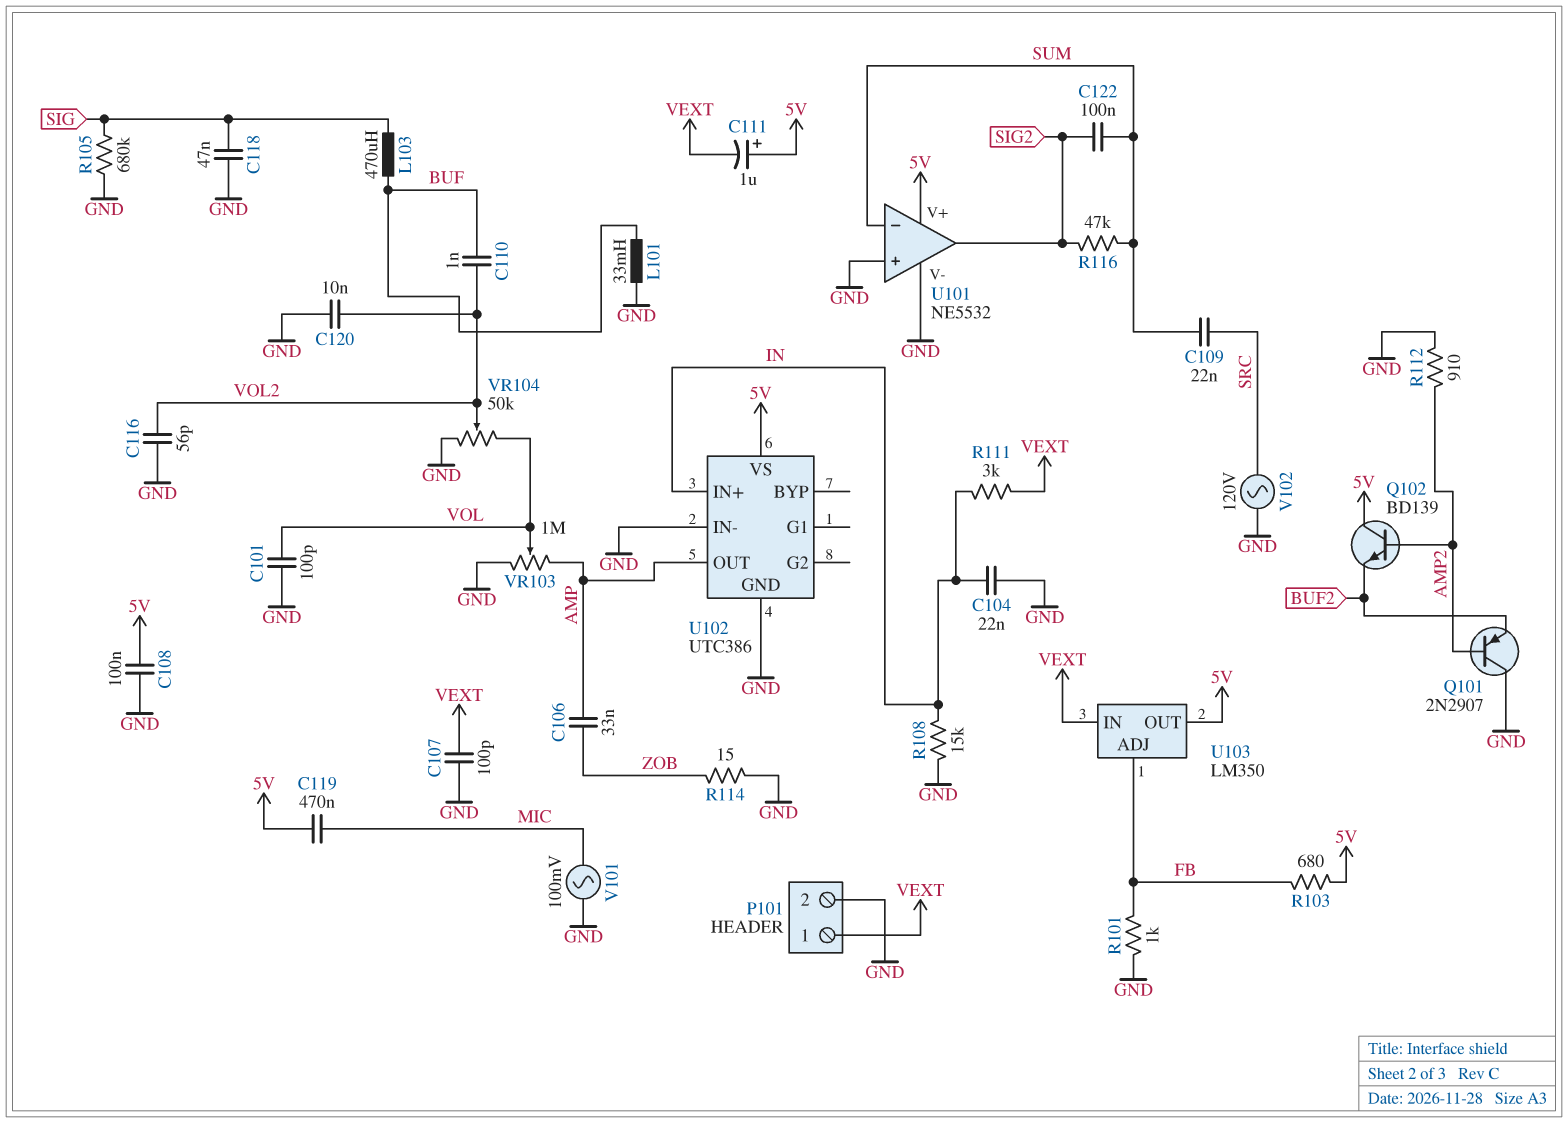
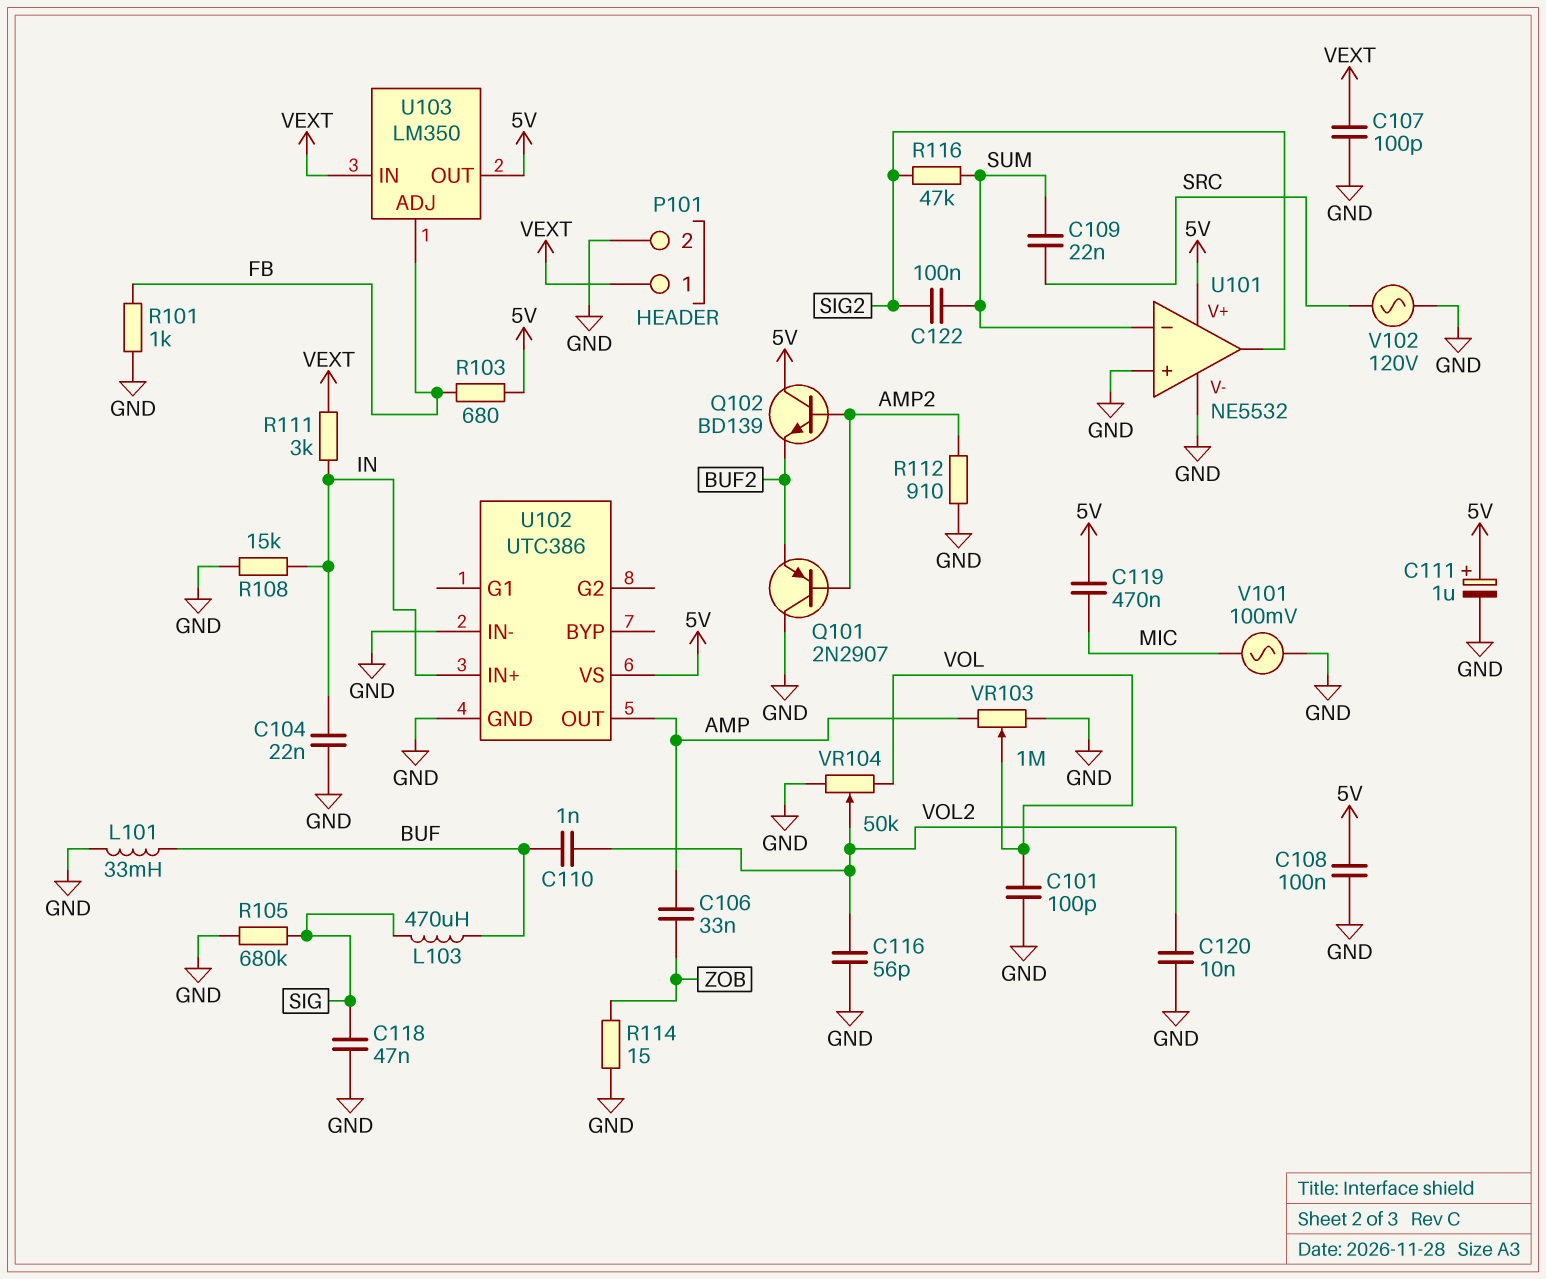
C111: 1uF (plus 5V, minus VEXT) -> 1uF (plus 5V, minus GND)

